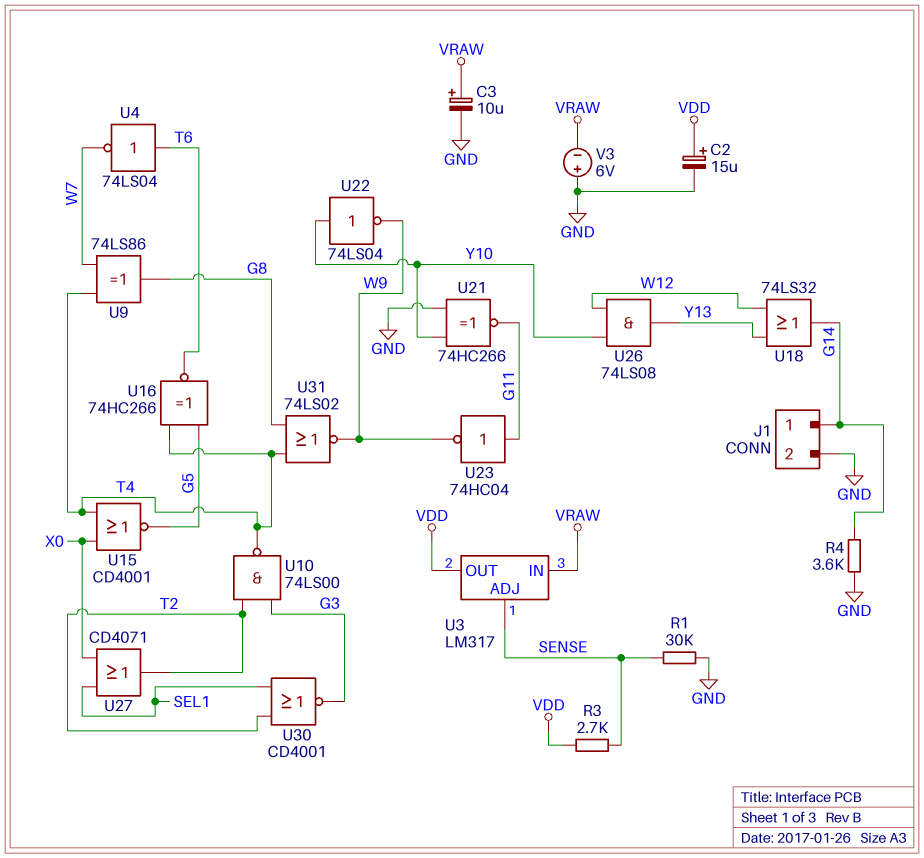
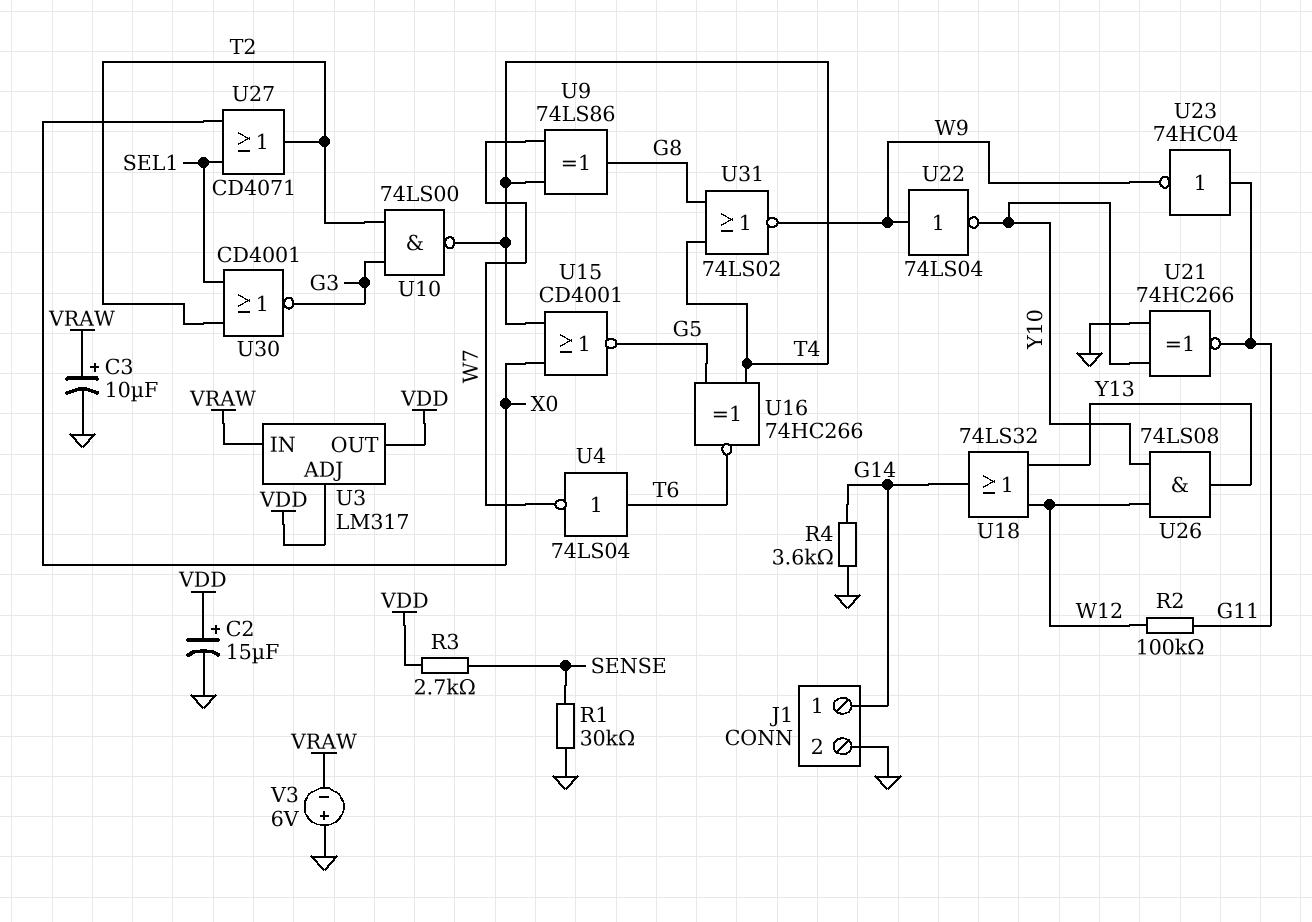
R2: none -> 100k (G11, W12)
U3 pin ADJ: SENSE -> VDD
U22: NOT 74LS04 (in Y10, out W9) -> NOT 74LS04 (in W9, out Y10)

